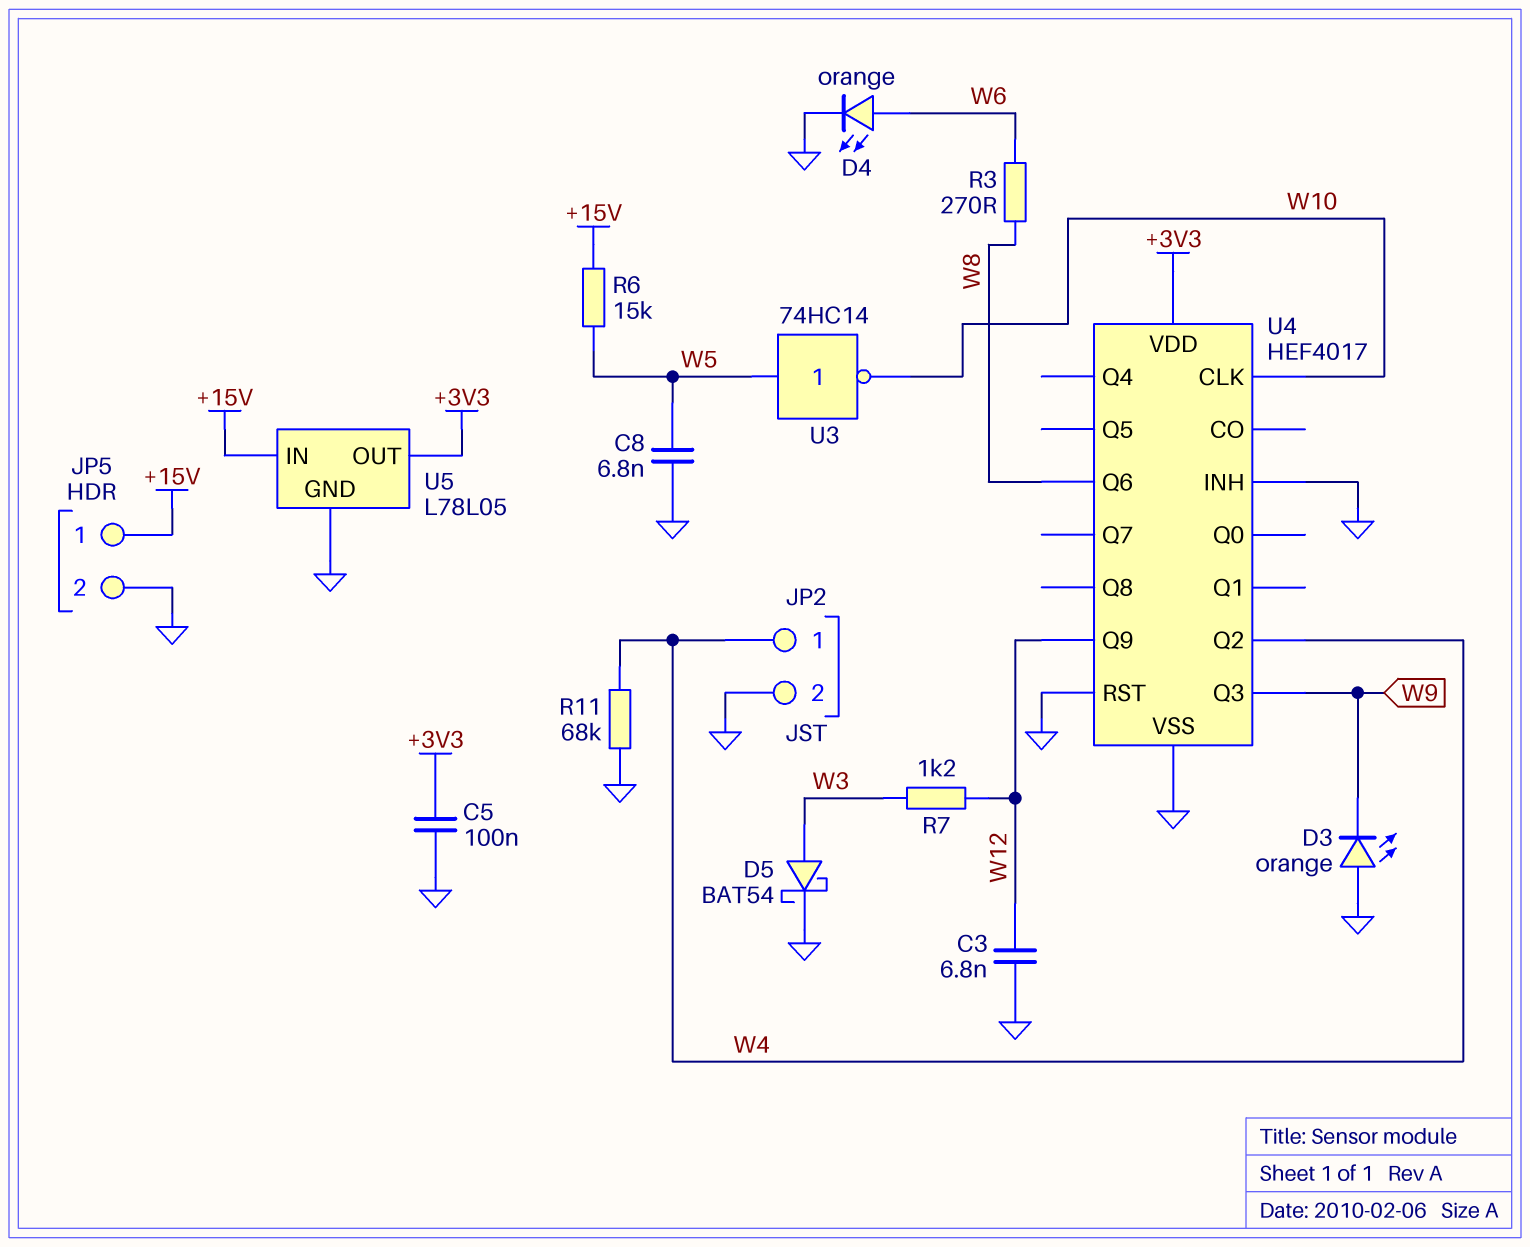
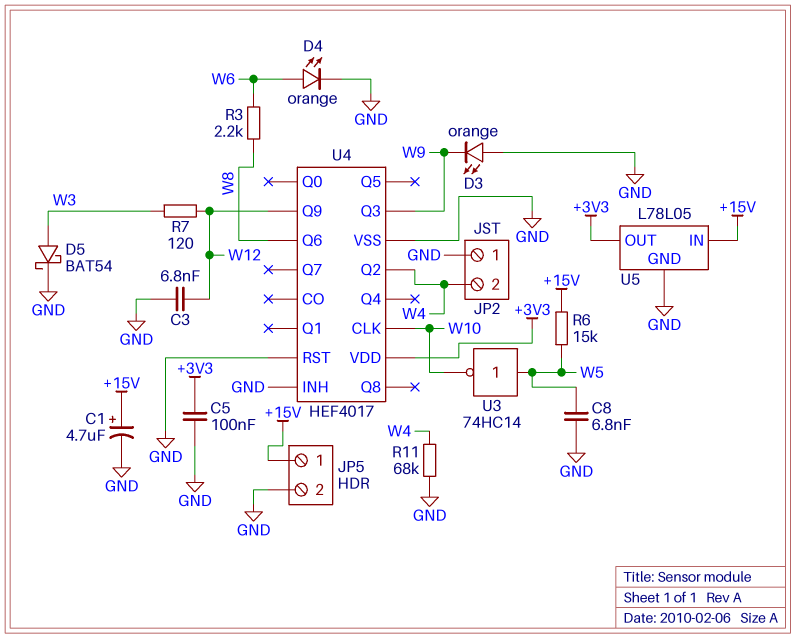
C1: none -> 4.7uF (plus +15V, minus GND)
JP2 pin 1: W4 -> GND
JP2 pin 2: GND -> W4
R3: 270 (W6, W8) -> 2.2k (W6, W8)
R7: 1.2k (W3, W12) -> 120 (W3, W12)

